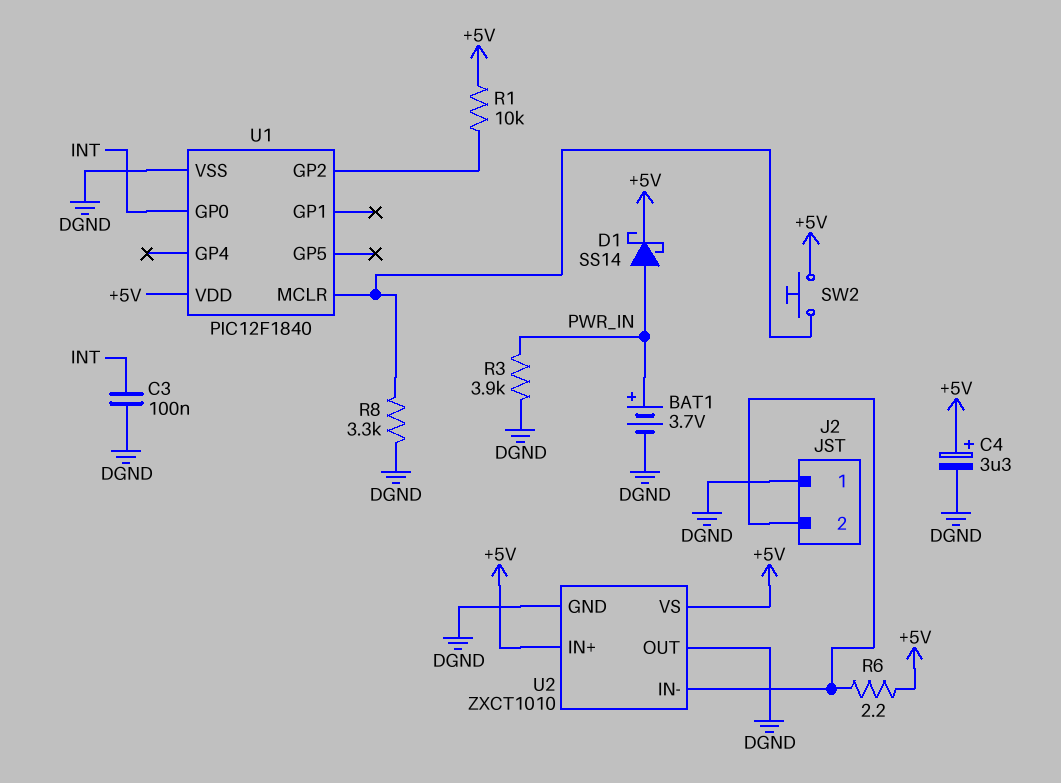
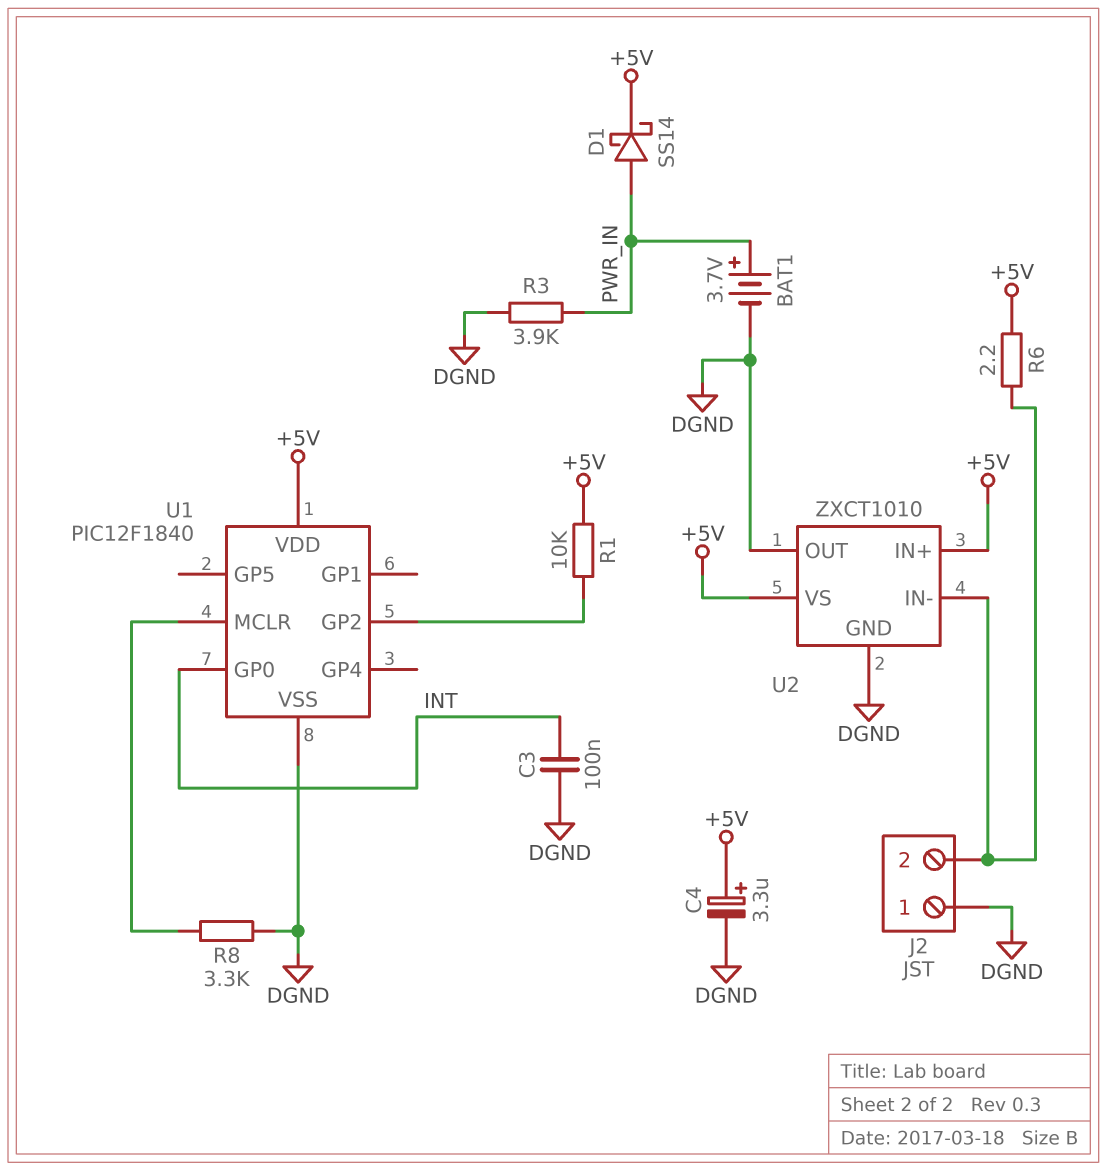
SW2: button (+5V, U1/MCLR) -> none

